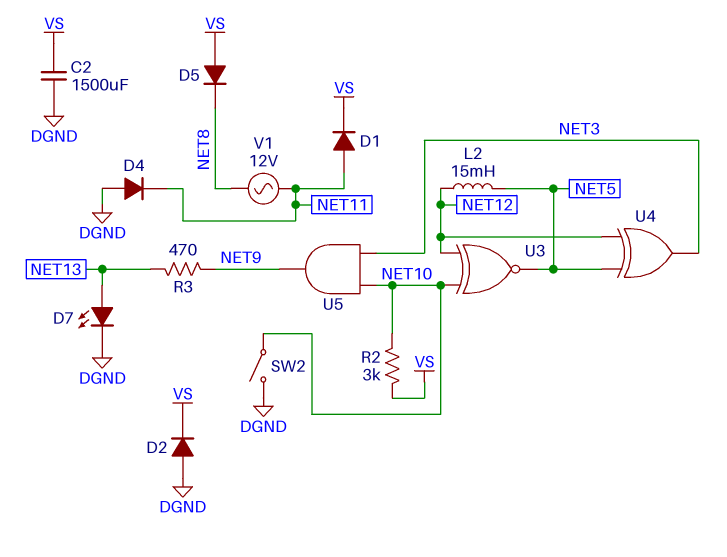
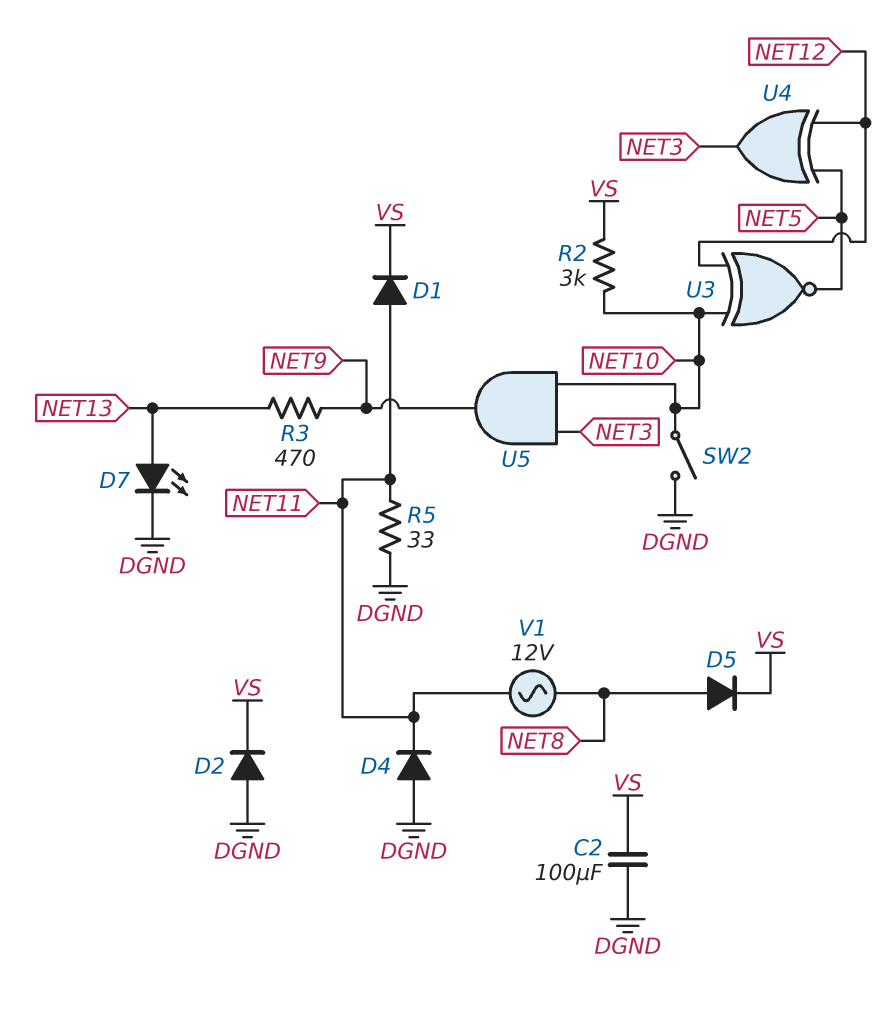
C2: 1500uF (DGND, VS) -> 100uF (DGND, VS)
D5: diode (A VS, K NET8) -> diode (A NET8, K VS)
L2: 15mH (NET5, NET12) -> none
R5: none -> 33 (DGND, NET11)

